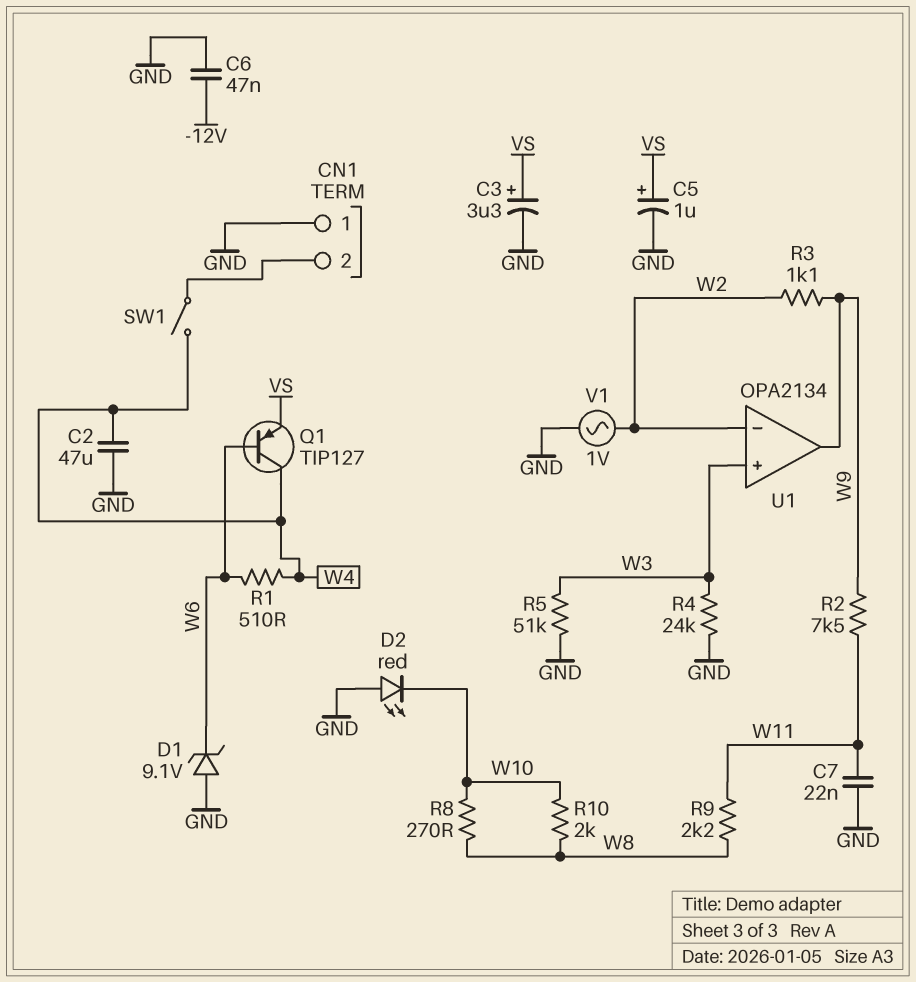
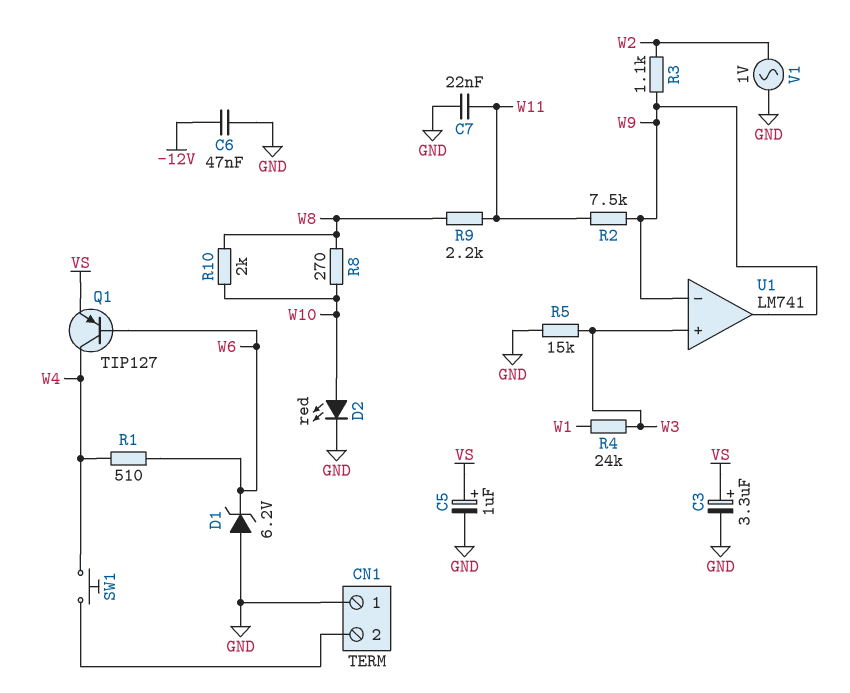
C2: 47uF (GND, W4) -> none
D1: zener 9.1V (A GND, K W6) -> zener 6.2V (A GND, K W6)
D2: LED red (A GND, K W10) -> LED red (A W10, K GND)
R4: 24k (GND, W3) -> 24k (W1, W3)
R5: 51k (GND, W3) -> 15k (GND, W3)
SW1: switch (CN1/2, W4) -> button (CN1/2, W4)
U1: OPA2134 -> LM741
U1 pin in-: W2 -> W9

